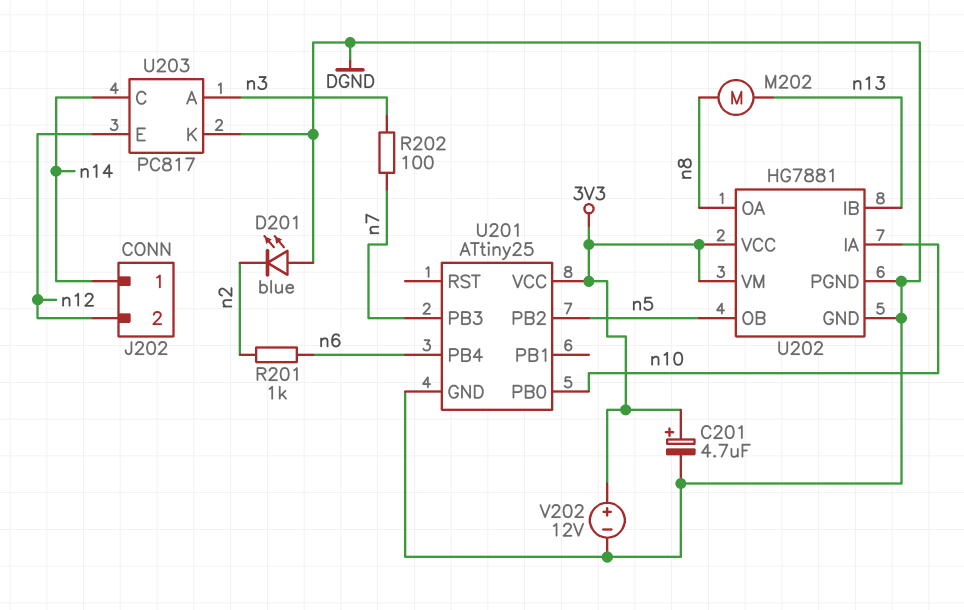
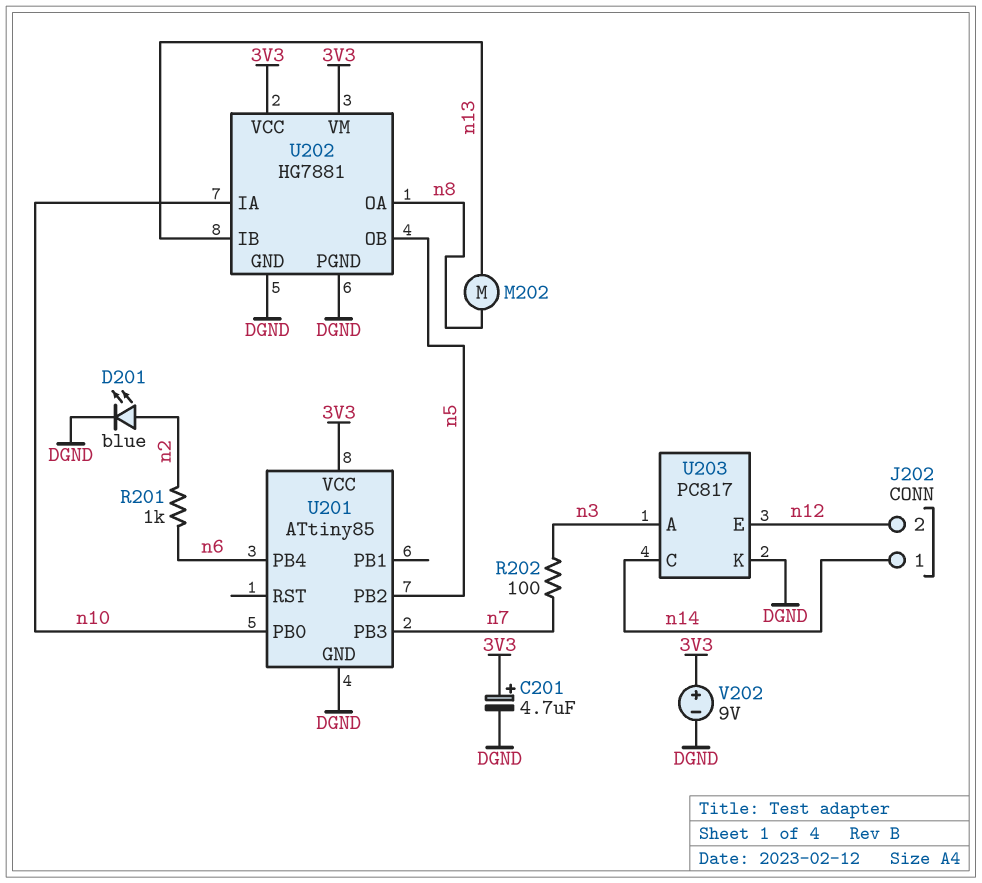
D201: LED blue (A DGND, K n2) -> LED blue (A n2, K DGND)
U201: ATtiny25 -> ATtiny85
V202: 12V (plus 3V3, minus DGND) -> 9V (plus 3V3, minus DGND)

